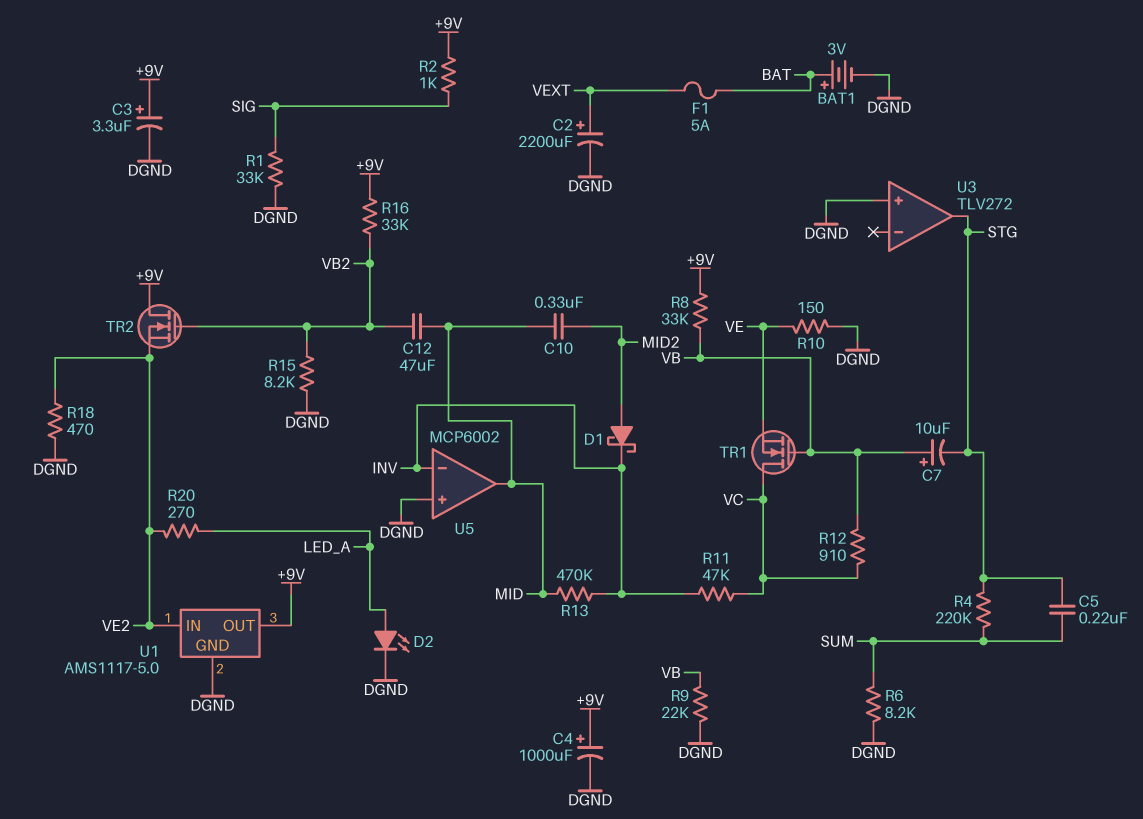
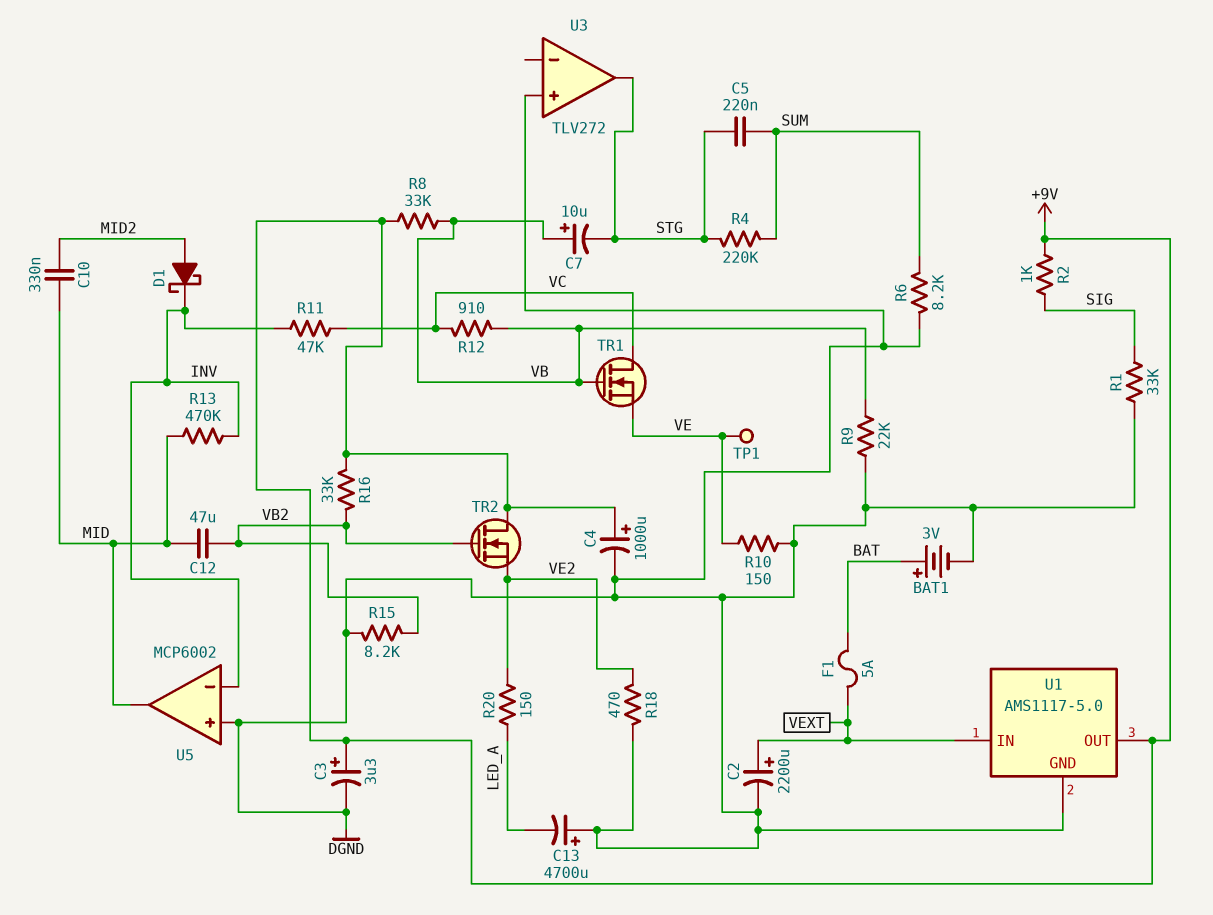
C13: none -> 4700uF (plus DGND, minus LED_A)
D2: LED (A LED_A, K DGND) -> none
R20: 270 (LED_A, VE2) -> 150 (LED_A, VE2)
TP1: none -> test point (VE)
U1 pin IN: VE2 -> VEXT

